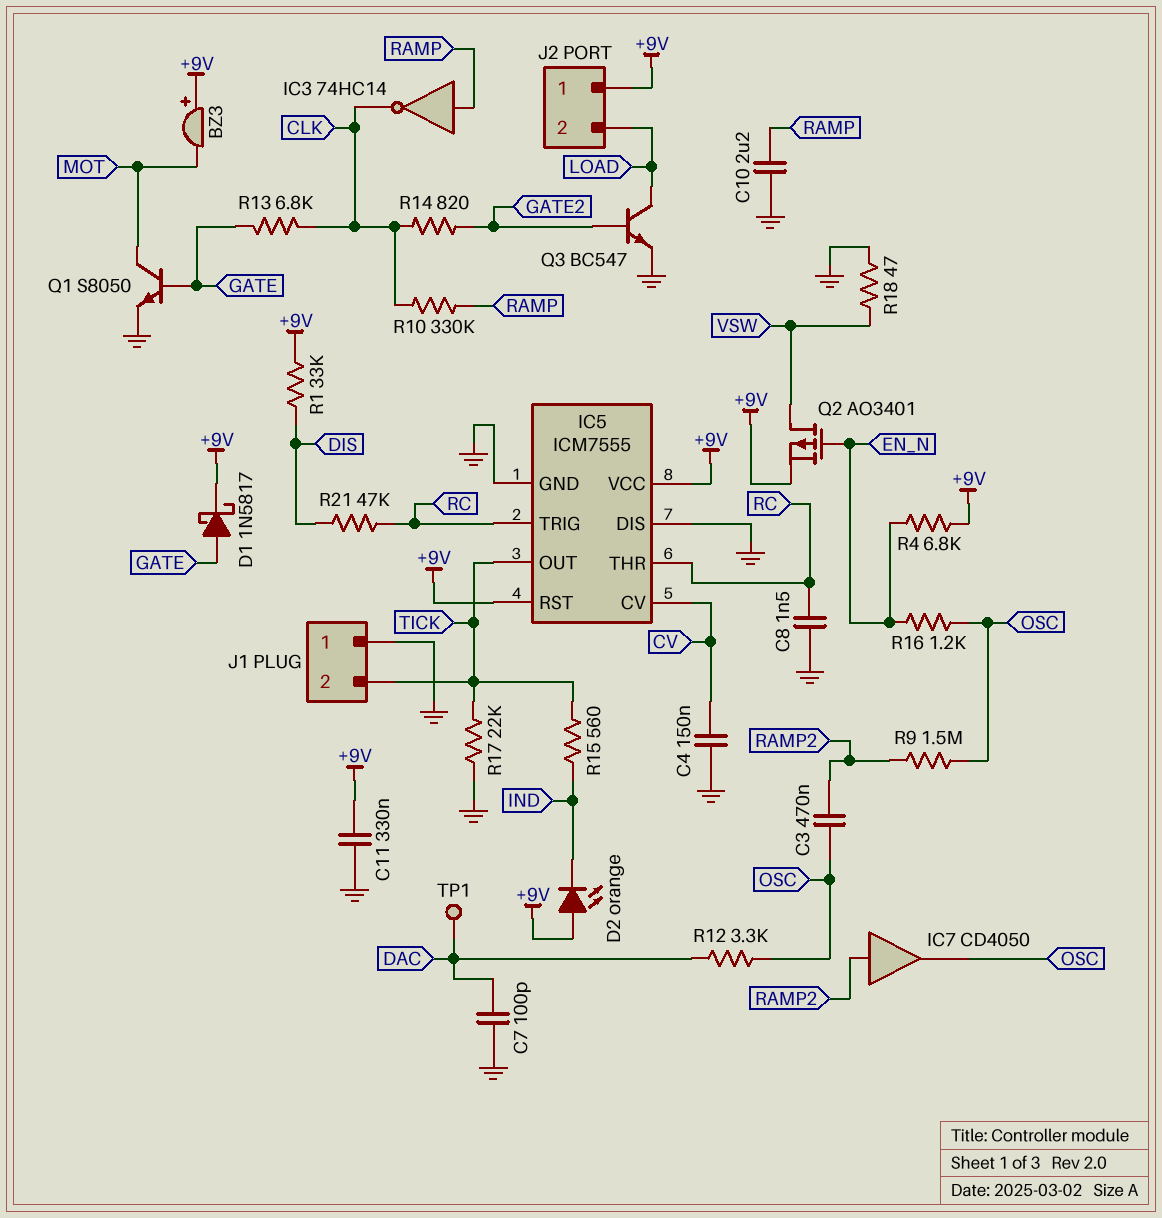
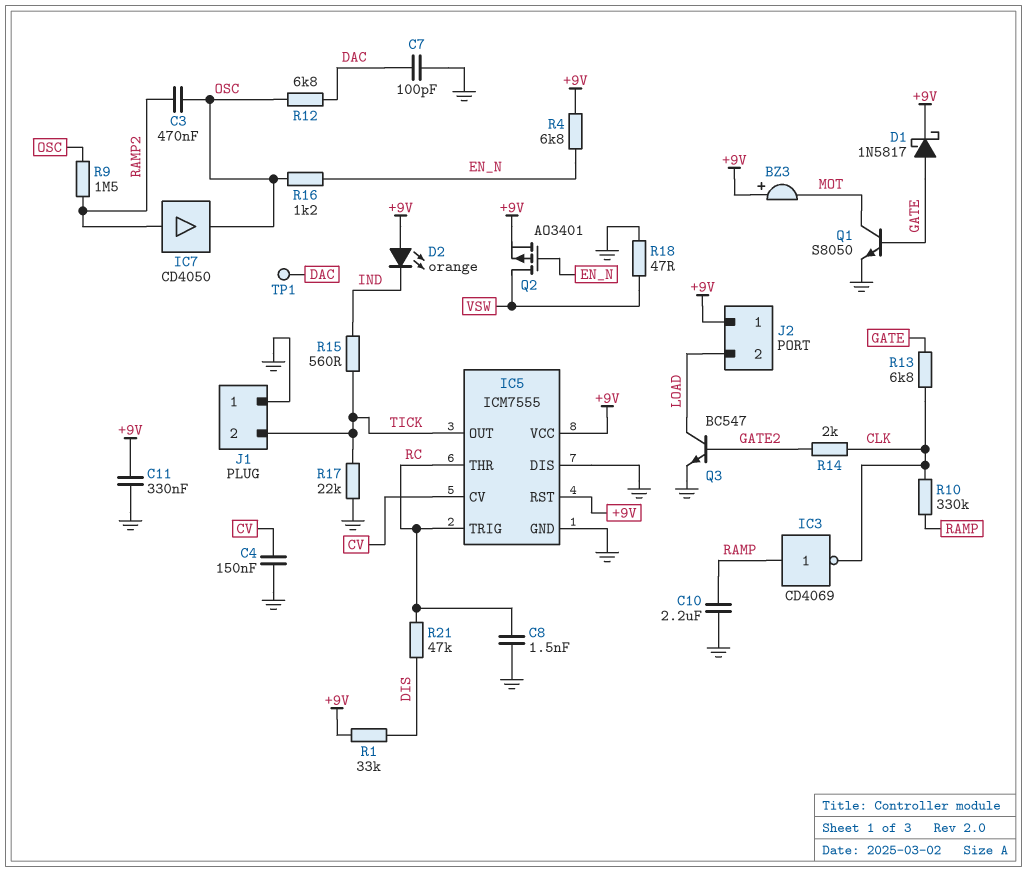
IC3: NOT 74HC14 (in RAMP, out CLK) -> NOT CD4069 (in RAMP, out CLK)
R12: 3.3k (DAC, OSC) -> 6.8k (DAC, OSC)
R14: 820 (CLK, GATE2) -> 2k (CLK, GATE2)

